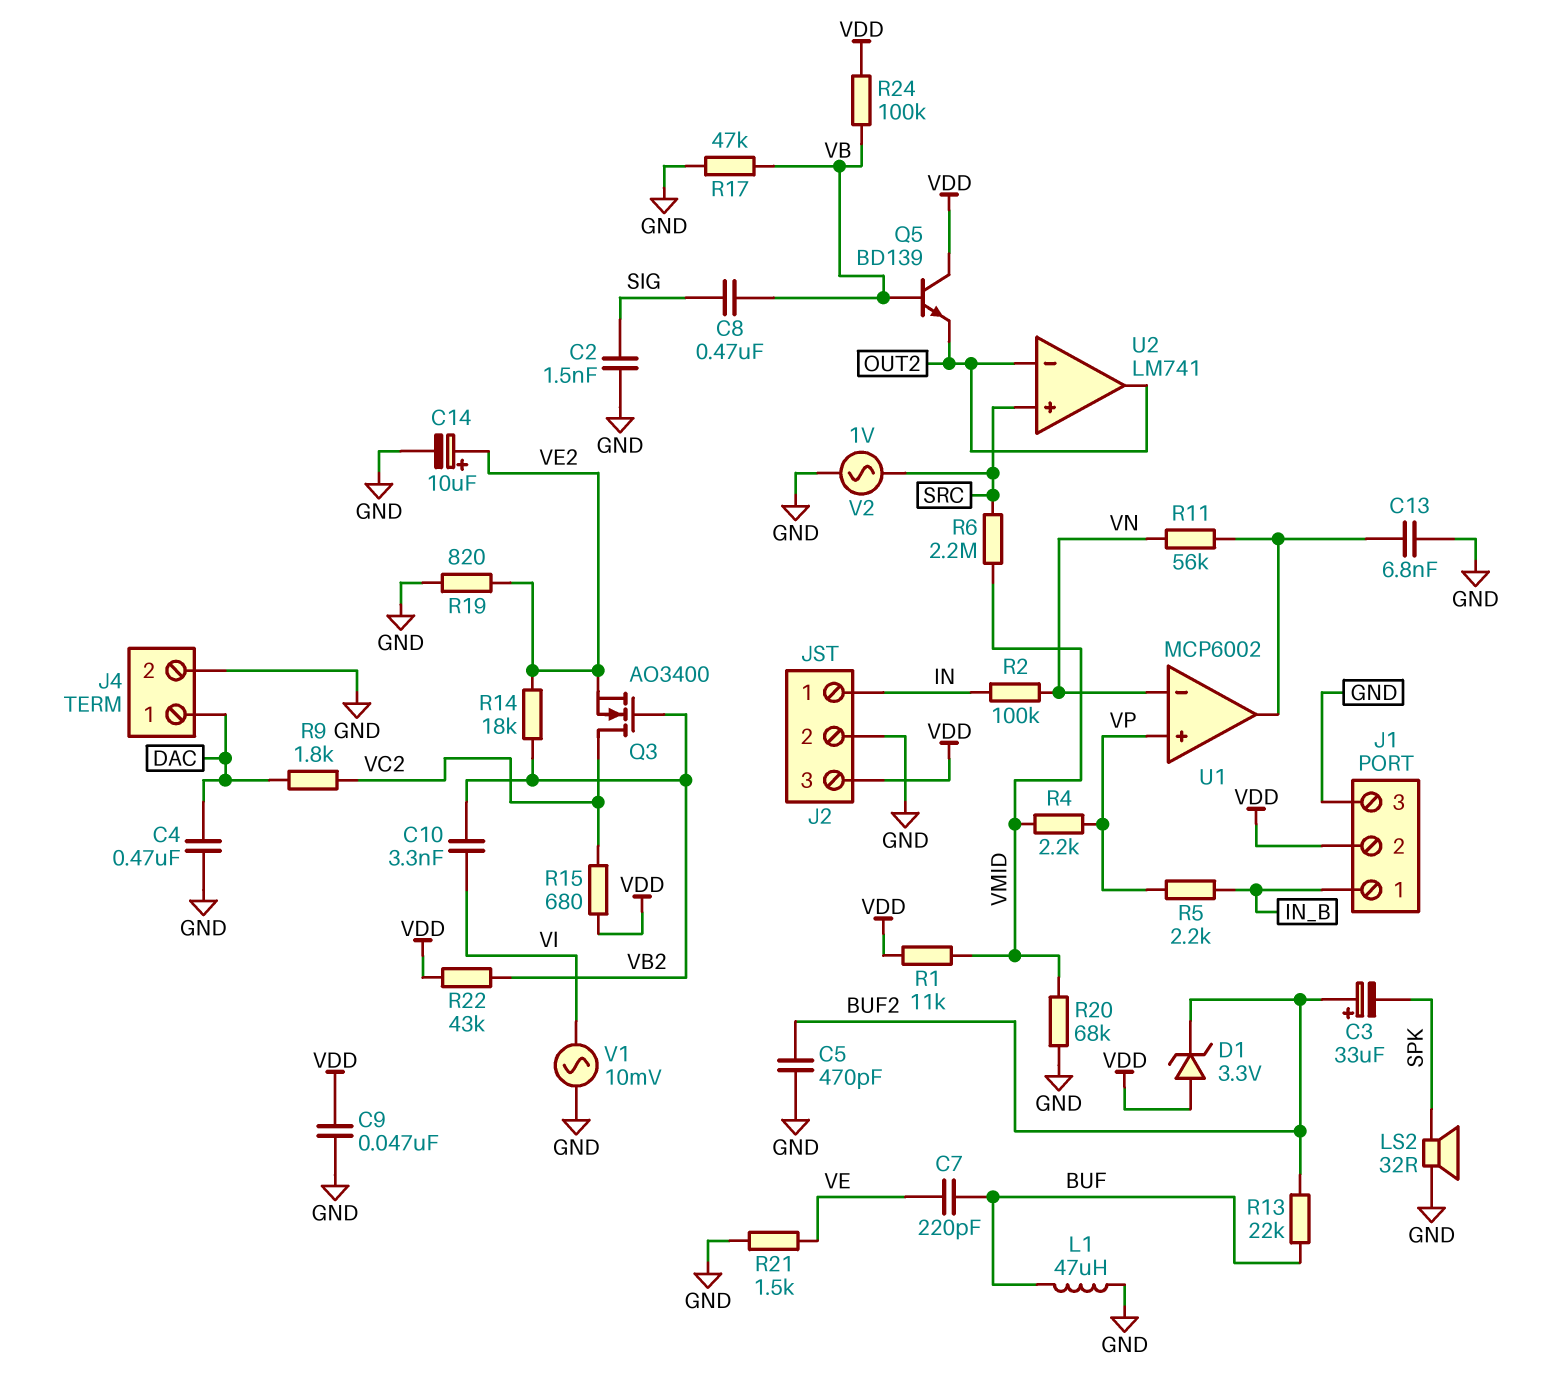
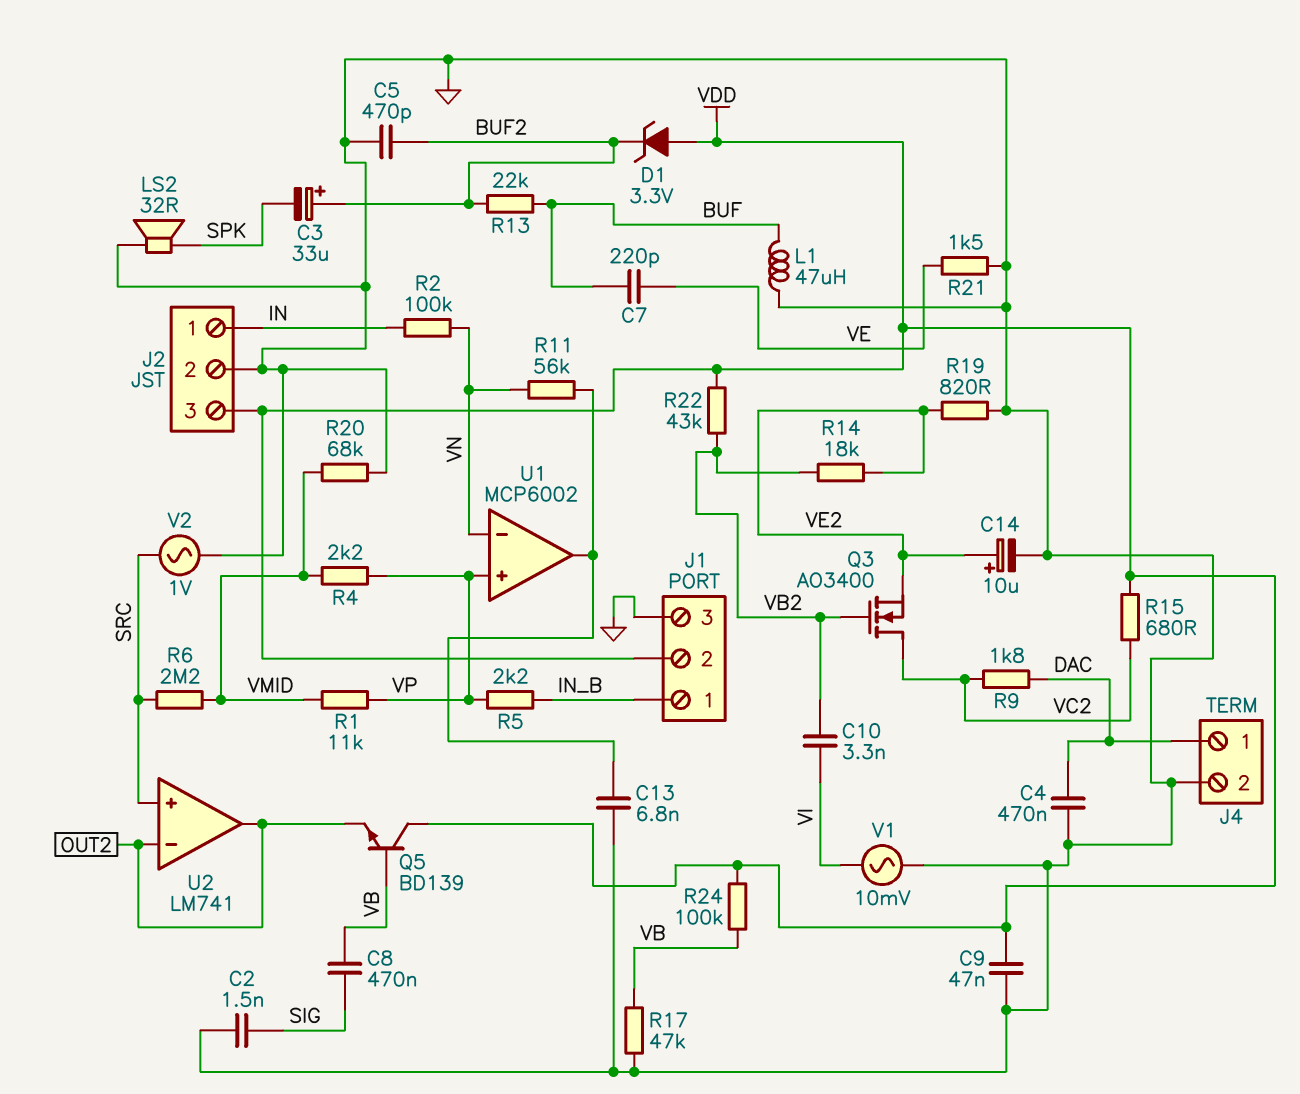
R1: 11k (VDD, VMID) -> 11k (VMID, VP)

